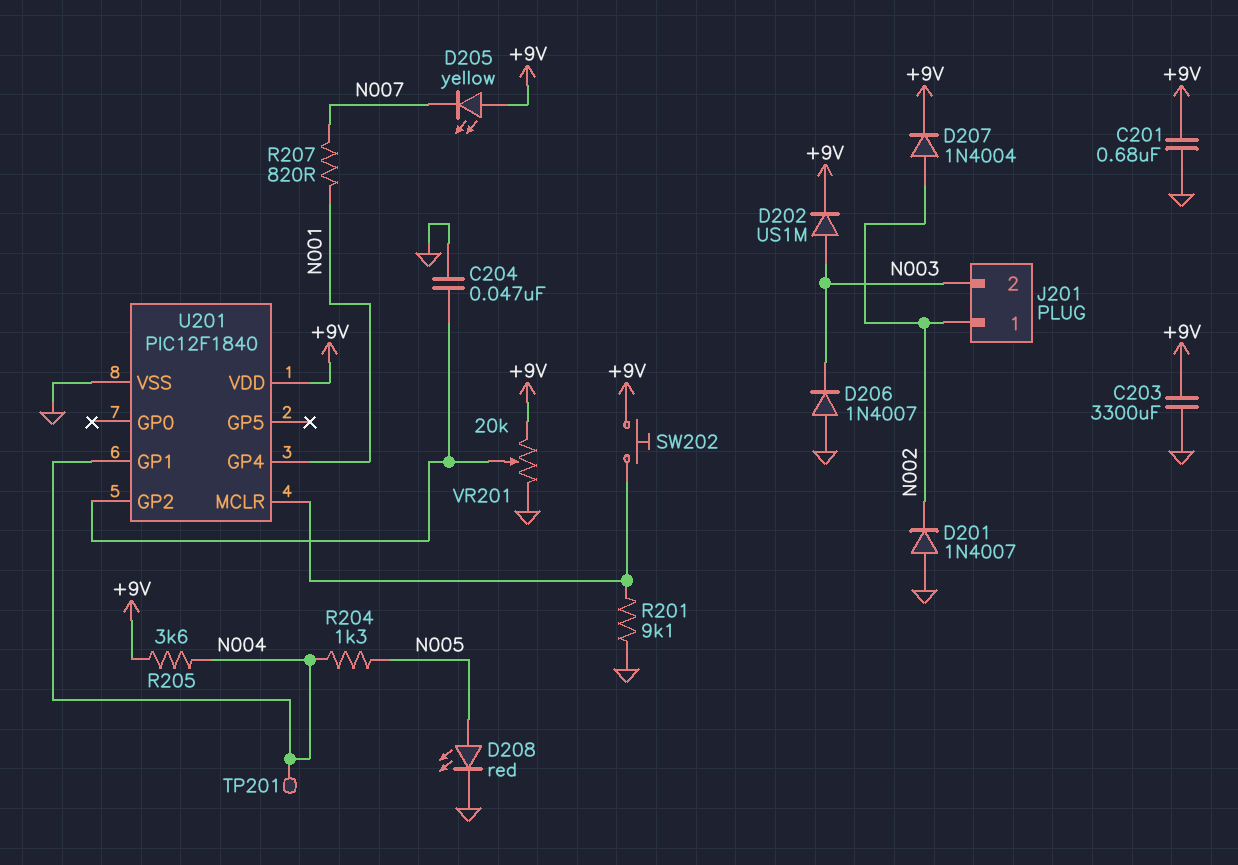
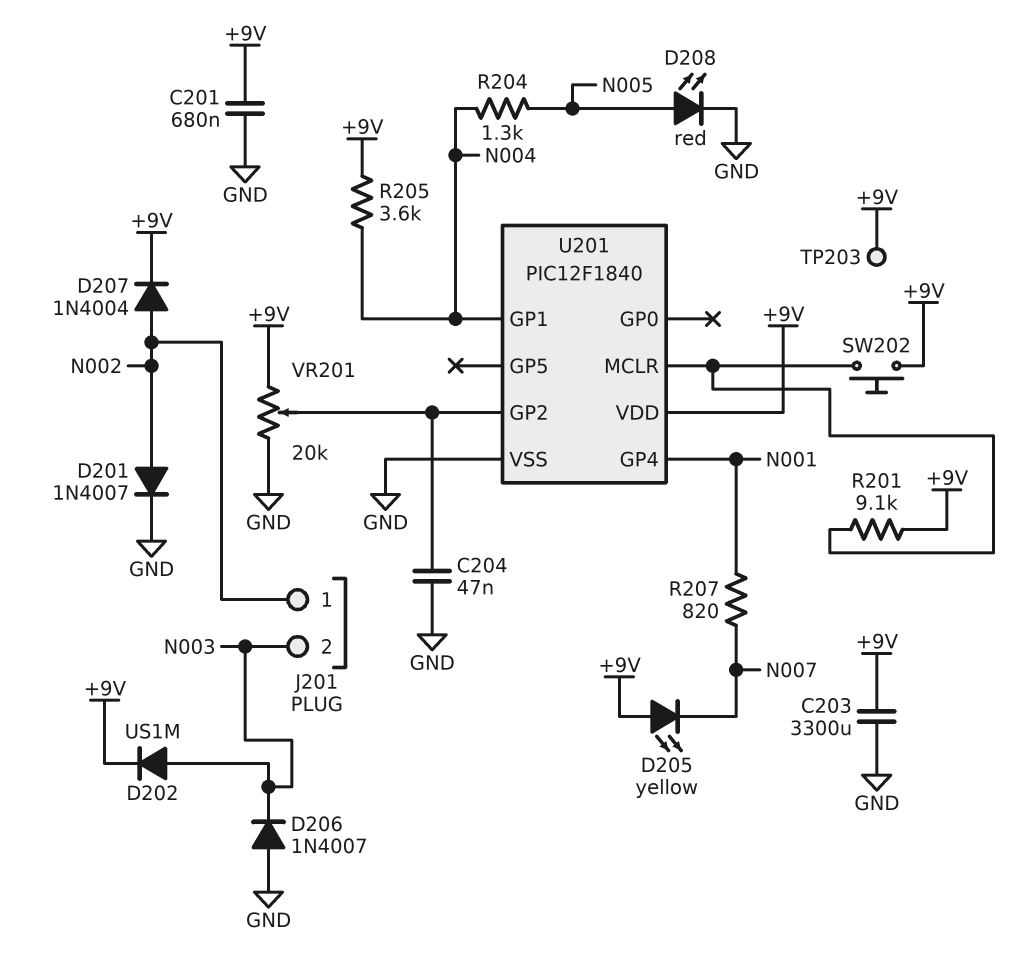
D201: diode 1N4007 (A GND, K N002) -> diode 1N4007 (A N002, K GND)
R201: 9.1k (GND, U201/MCLR) -> 9.1k (+9V, U201/MCLR)
TP201: test point (N004) -> none
TP203: none -> test point (+9V)

